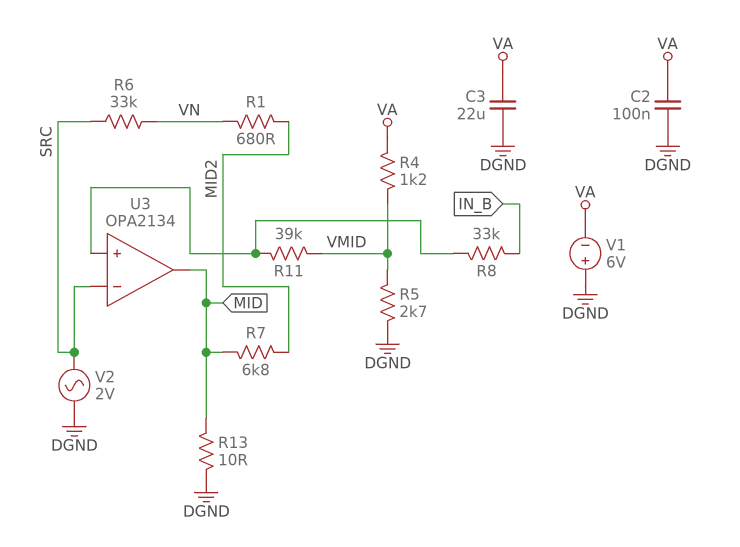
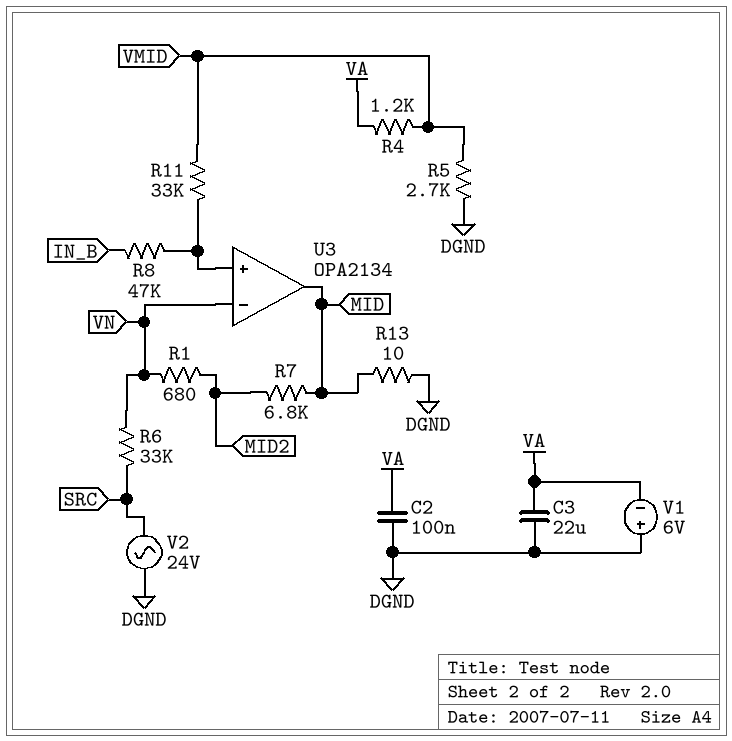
R8: 33k (IN_B, U3/in+) -> 47k (IN_B, U3/in+)
R11: 39k (U3/in+, VMID) -> 33k (U3/in+, VMID)
U3 pin in-: SRC -> VN
V2: AC 2V (DGND, SRC) -> AC 24V (DGND, SRC)

